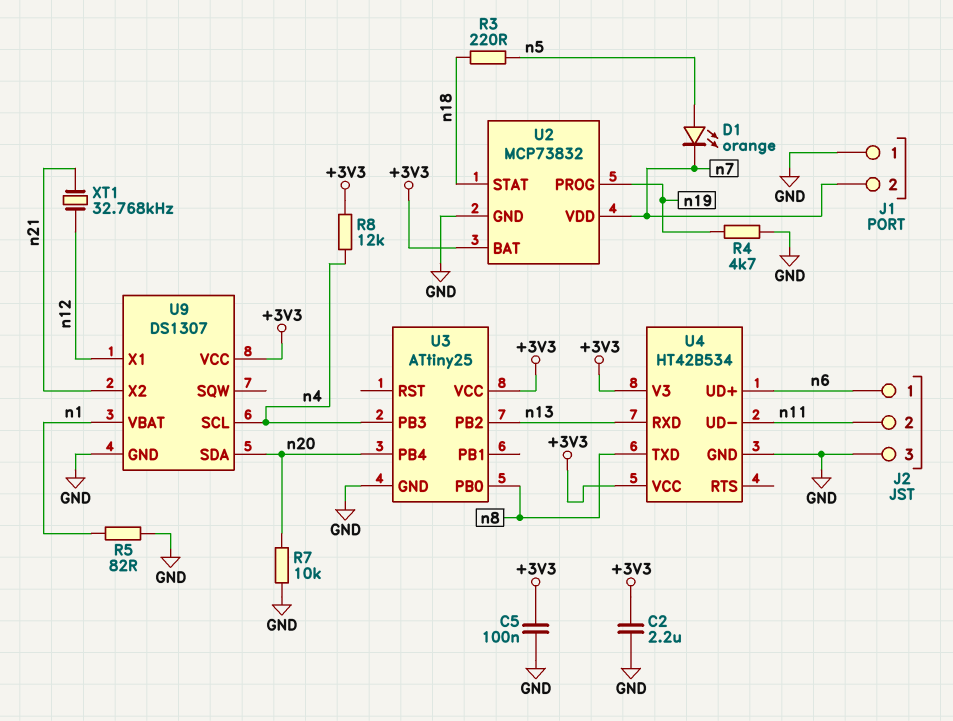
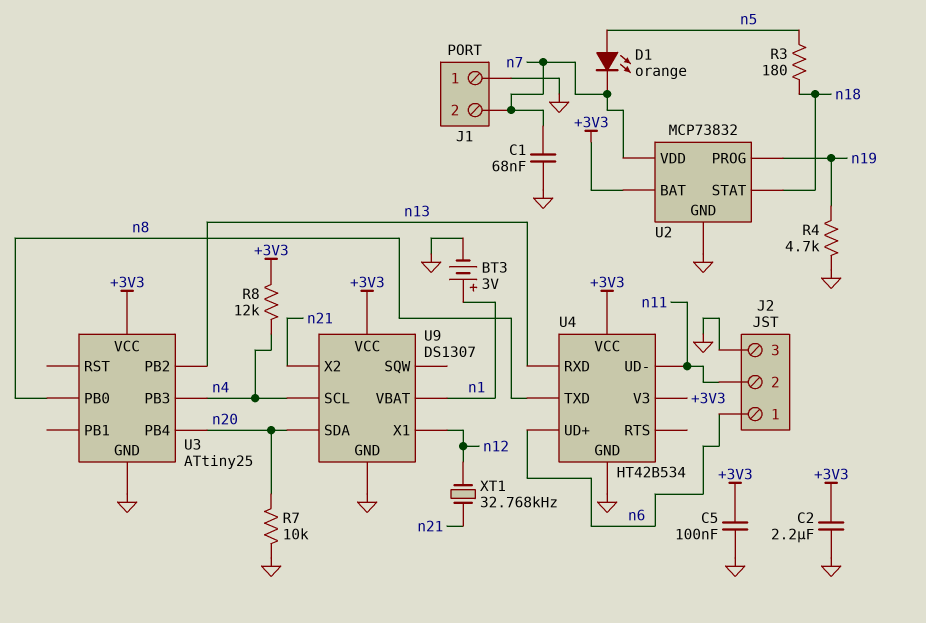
BT3: none -> 3V (plus n1, minus GND)
C1: none -> 68nF (GND, n7)
R3: 220 (n5, n18) -> 180 (n5, n18)
R5: 82 (GND, n1) -> none

